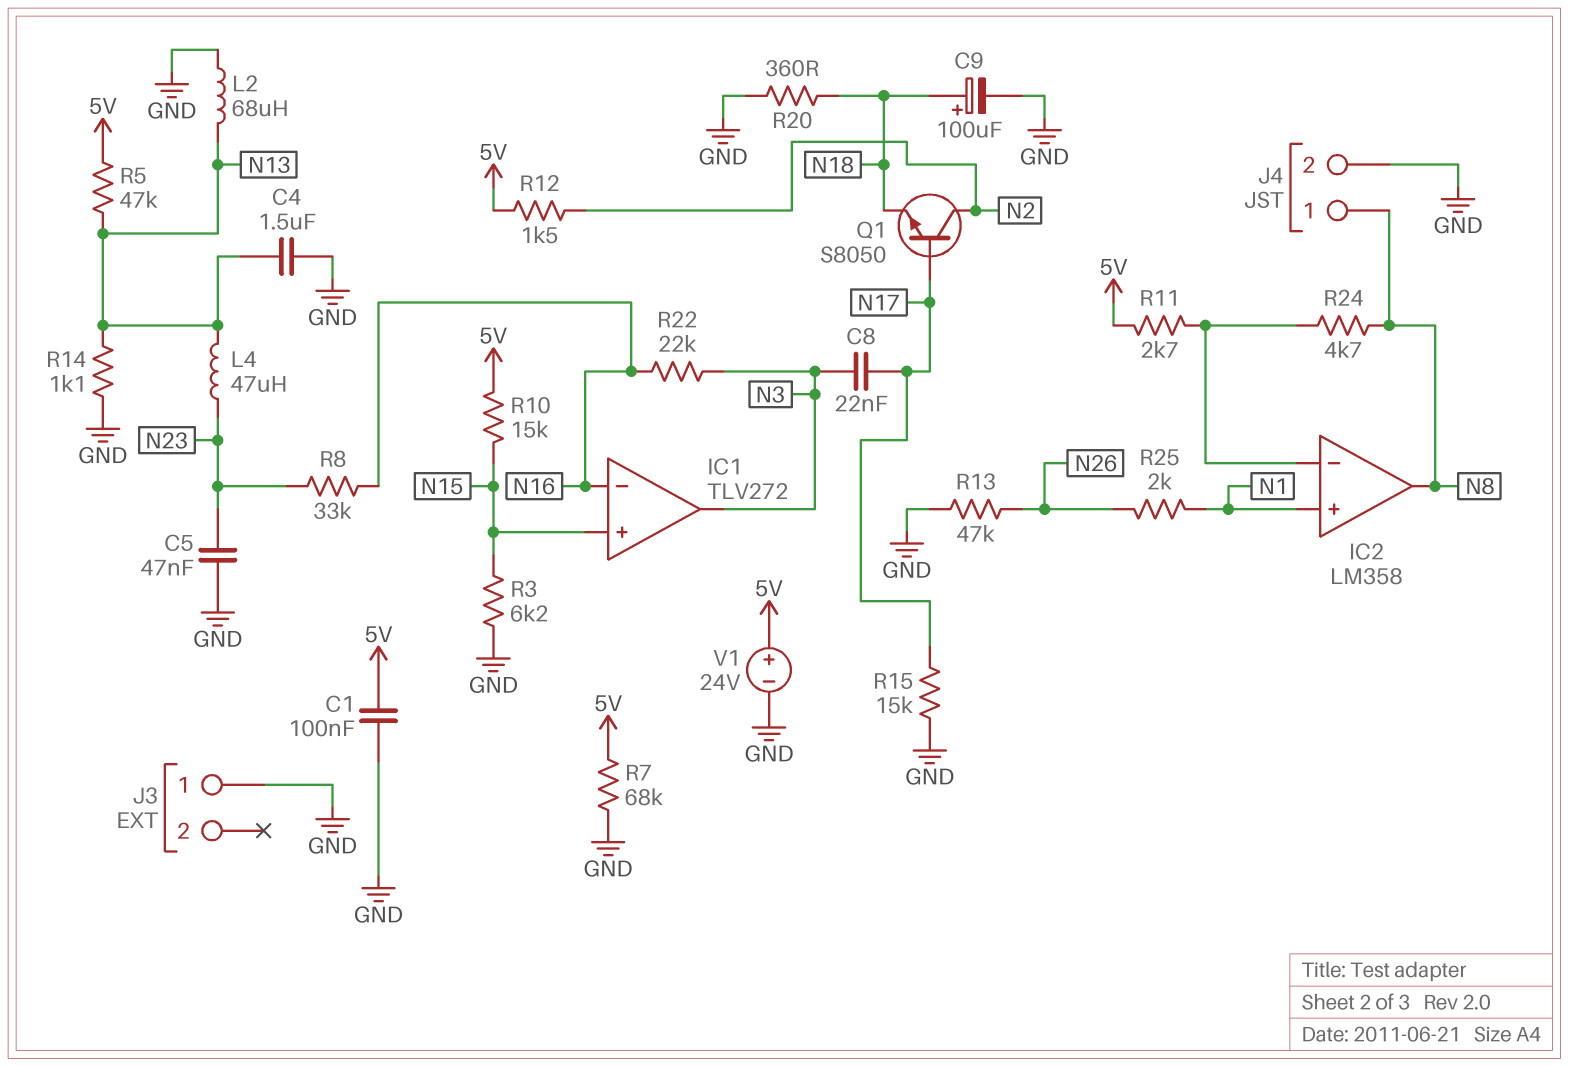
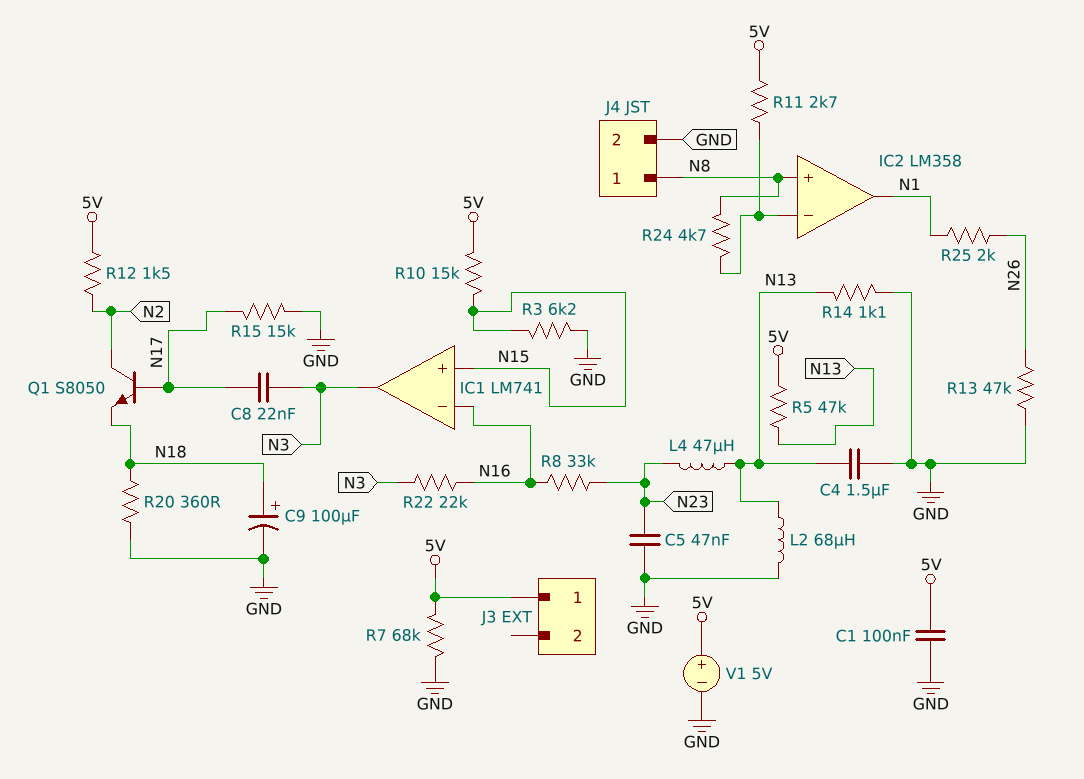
IC1: TLV272 -> LM741
IC2 pin in+: N1 -> N8
IC2 pin out: N8 -> N1
J3 pin 1: GND -> 5V
V1: 24V (plus 5V, minus GND) -> 5V (plus 5V, minus GND)

